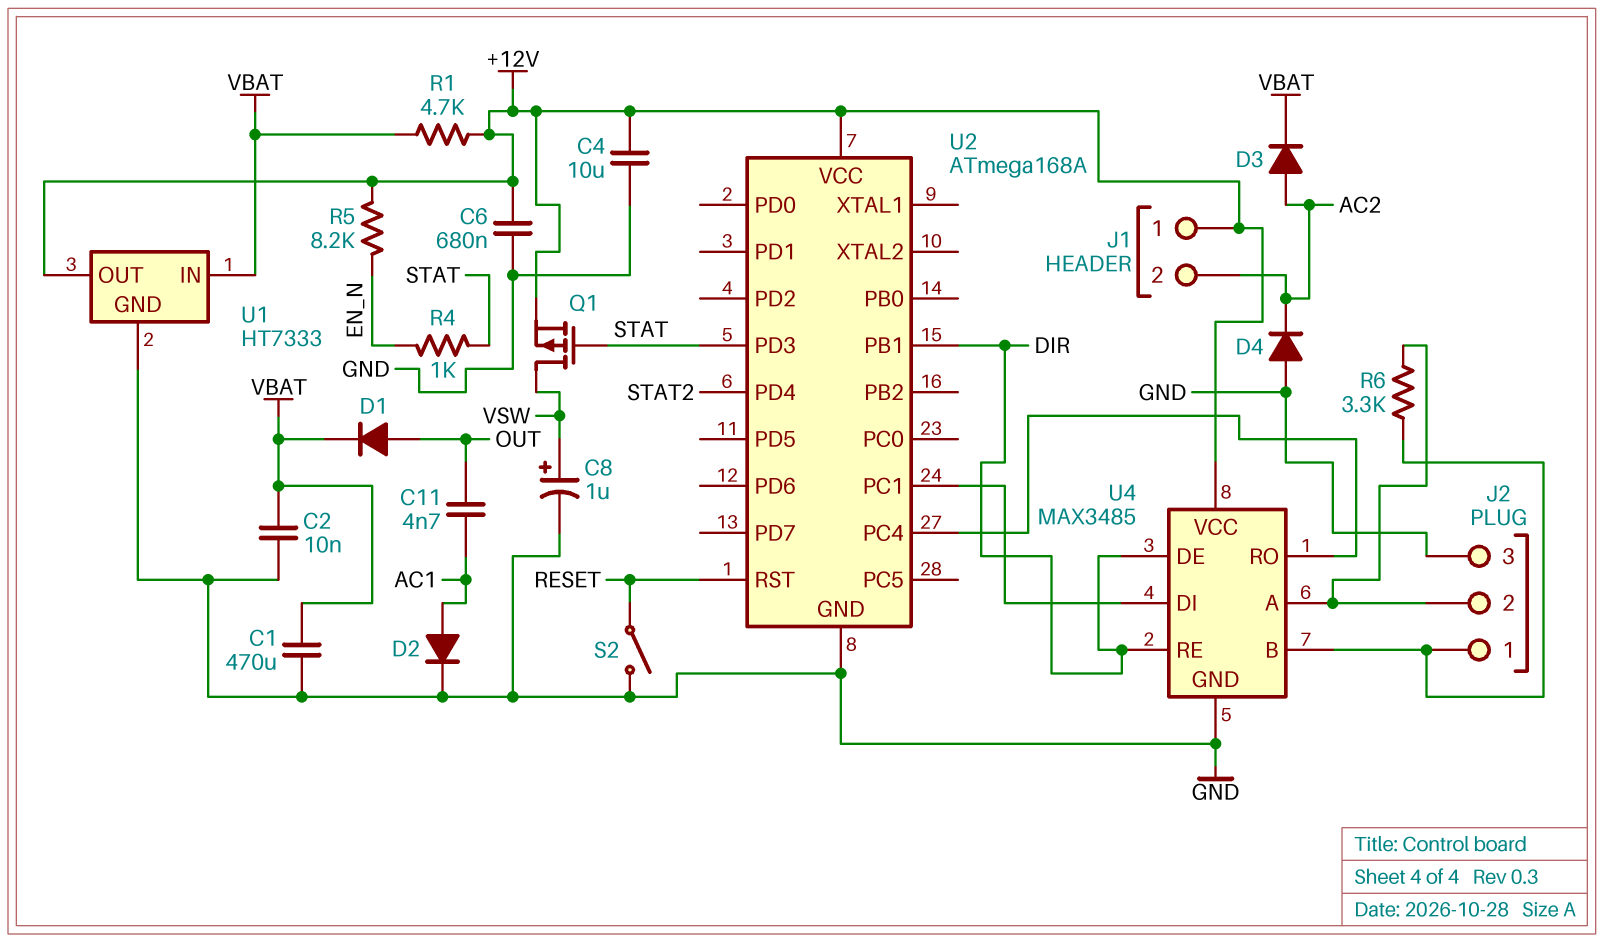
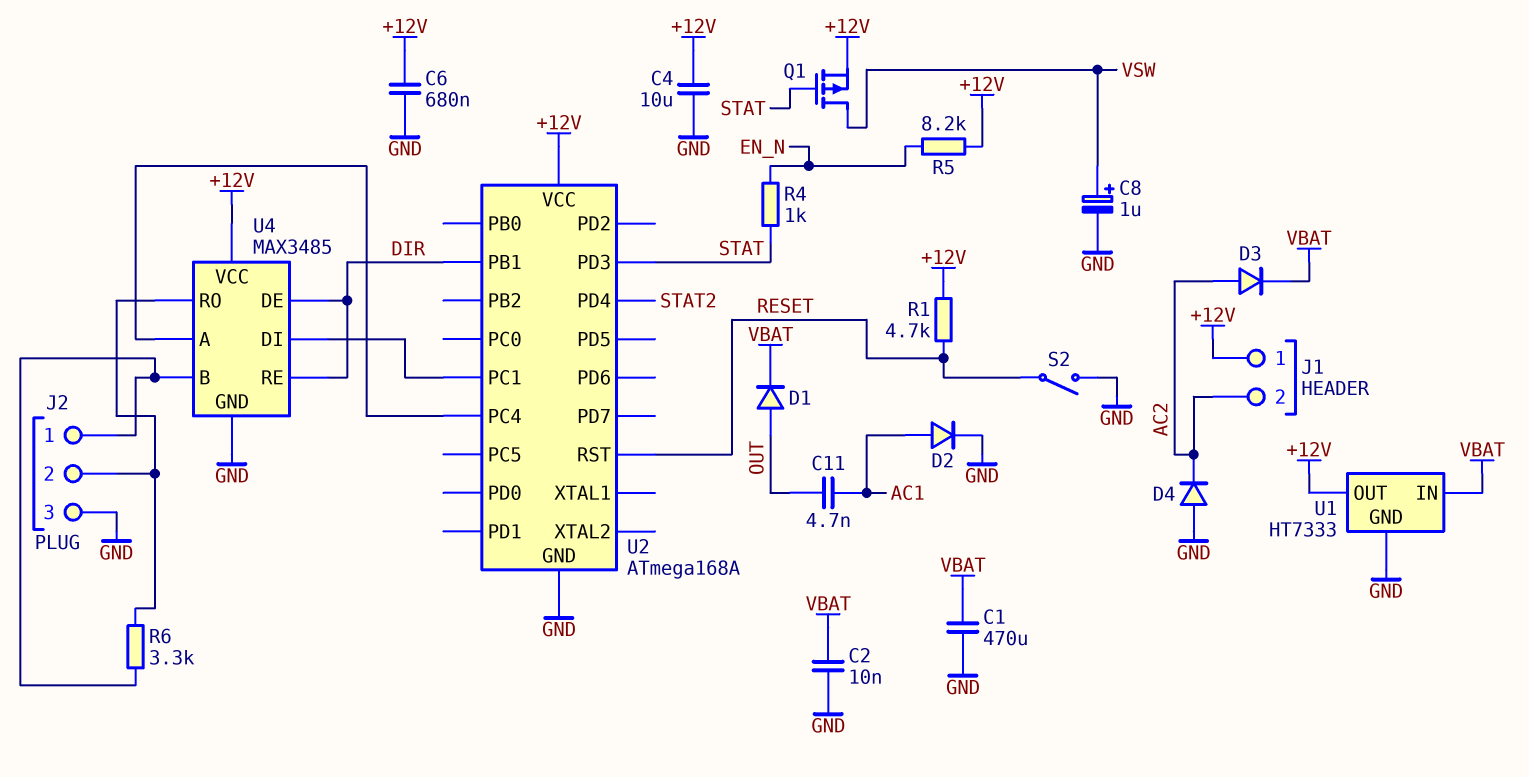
R1: 4.7k (+12V, VBAT) -> 4.7k (+12V, RESET)
U4 pin A: J2/2 -> U2/PC4
U4 pin RO: U2/PC4 -> J2/2

